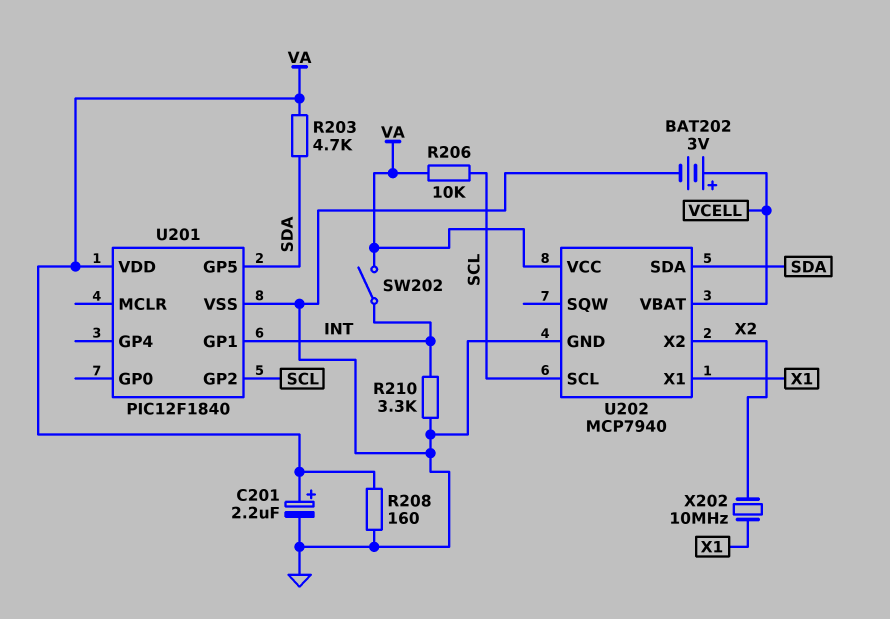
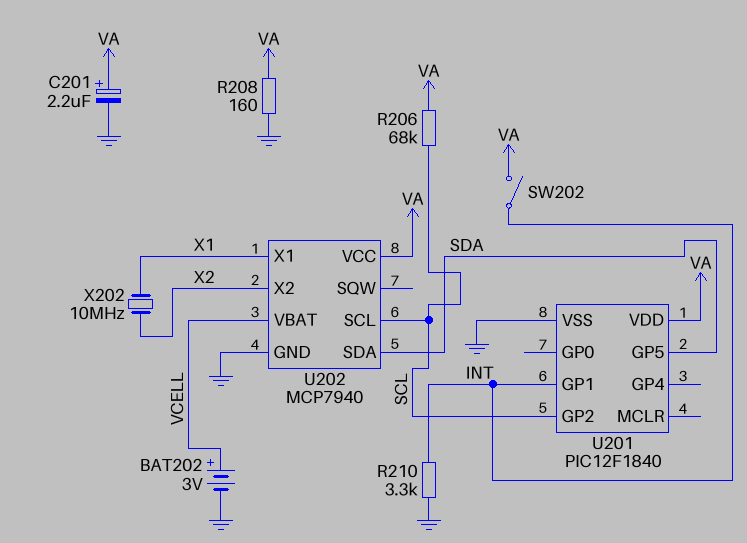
R203: 4.7k (SDA, VA) -> none
R206: 10k (SCL, VA) -> 68k (SCL, VA)

